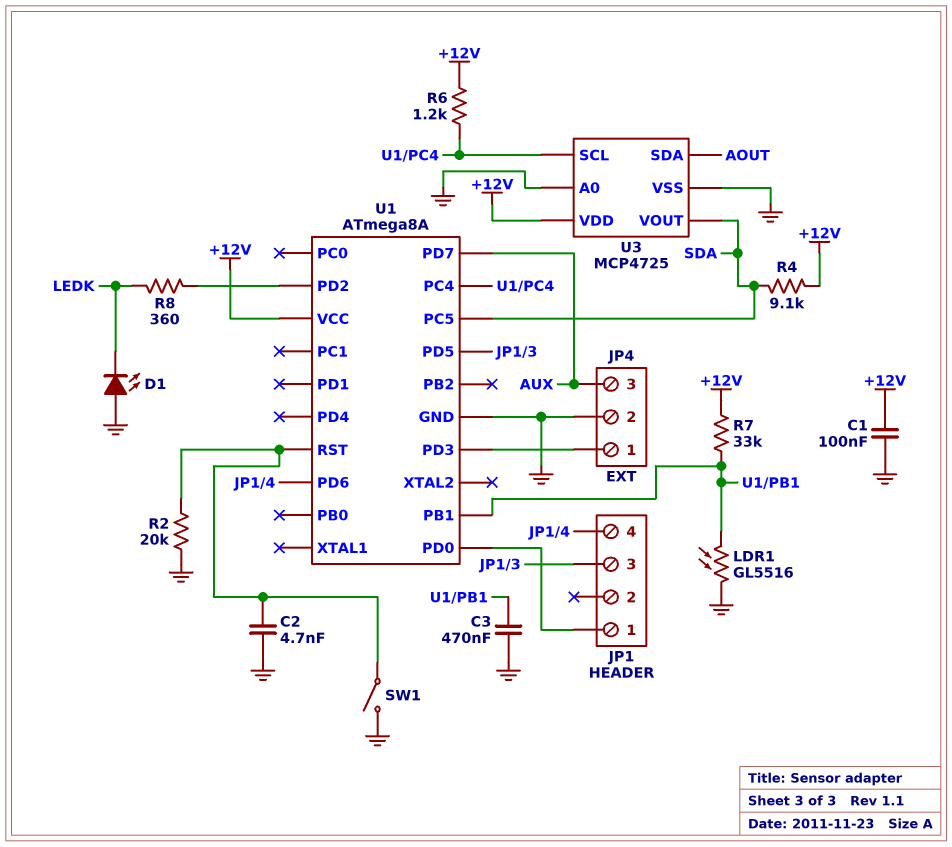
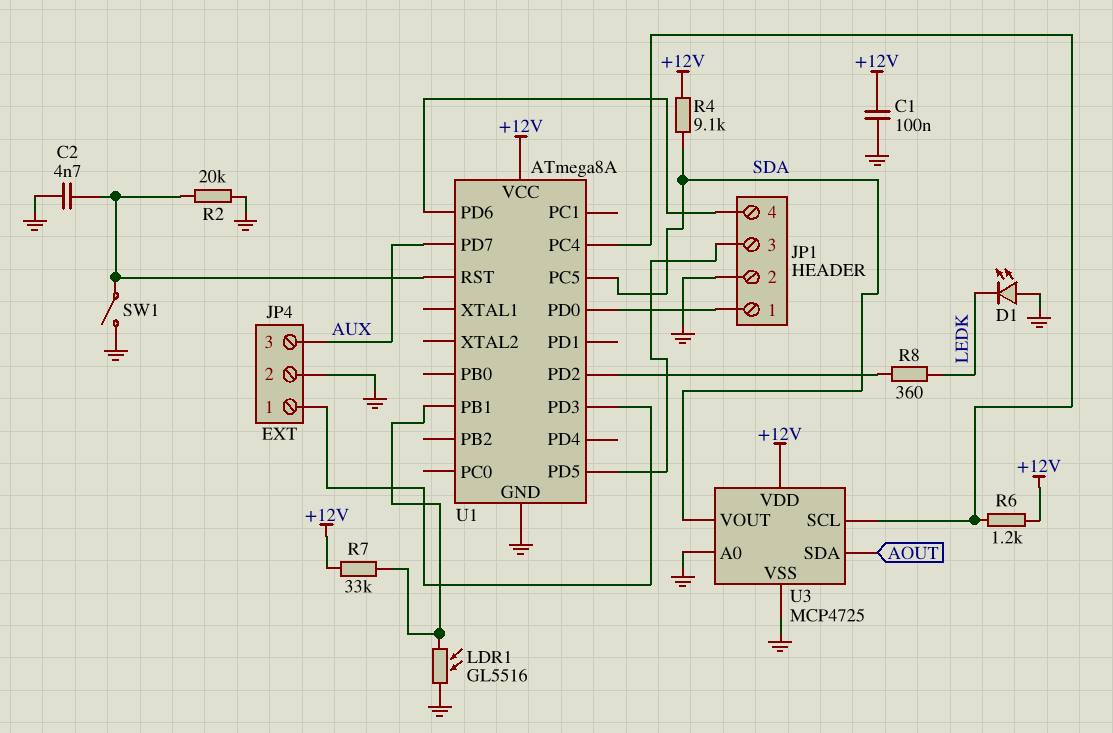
C3: 470nF (GND, U1/PB1) -> none
JP1 pin 2: none -> GND

